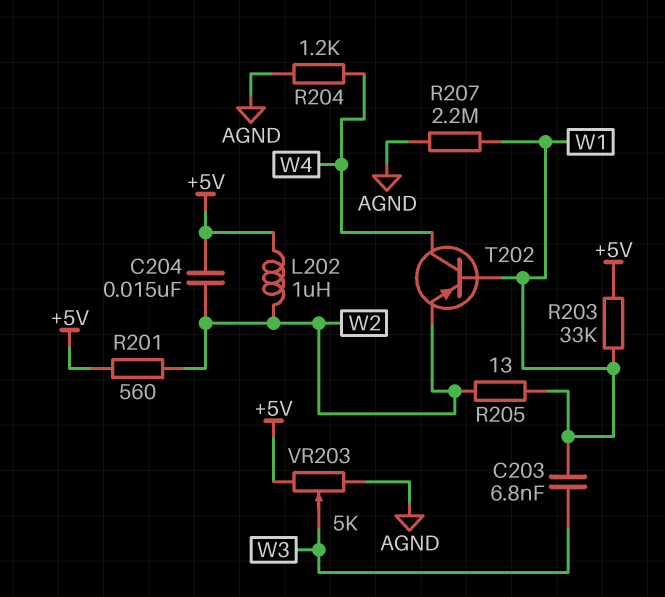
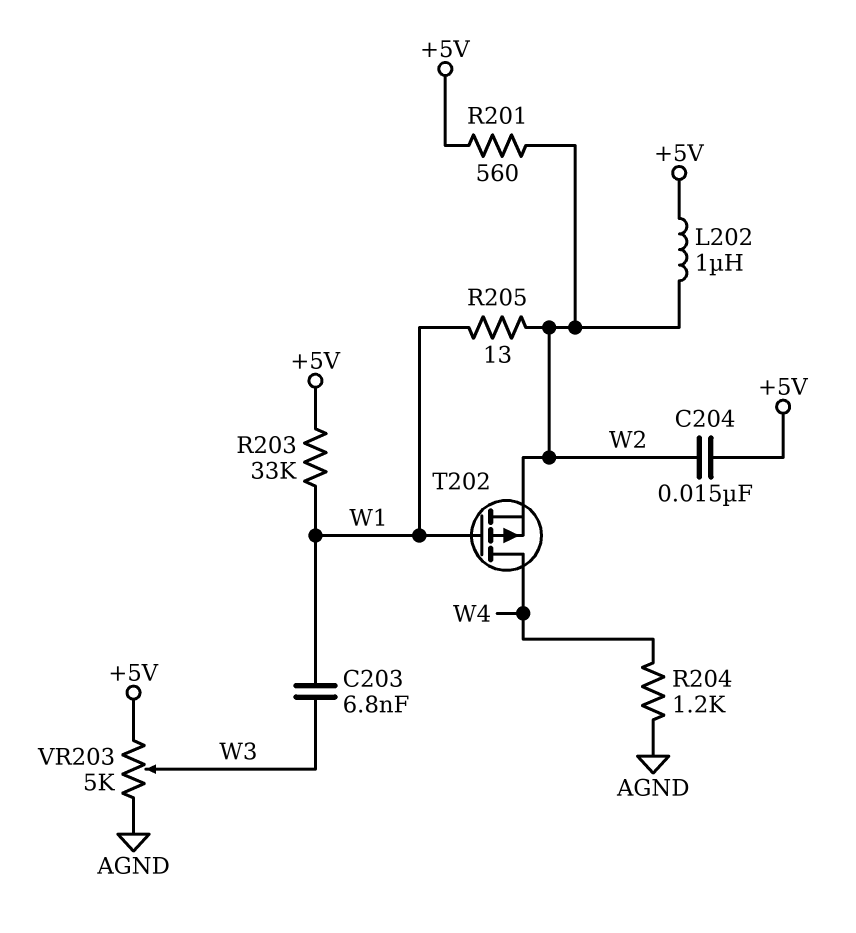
R207: 2.2M (AGND, W1) -> none
T202: PNP (B W1, C W4, E W2) -> PMOS (G W1, D W4, S W2)

